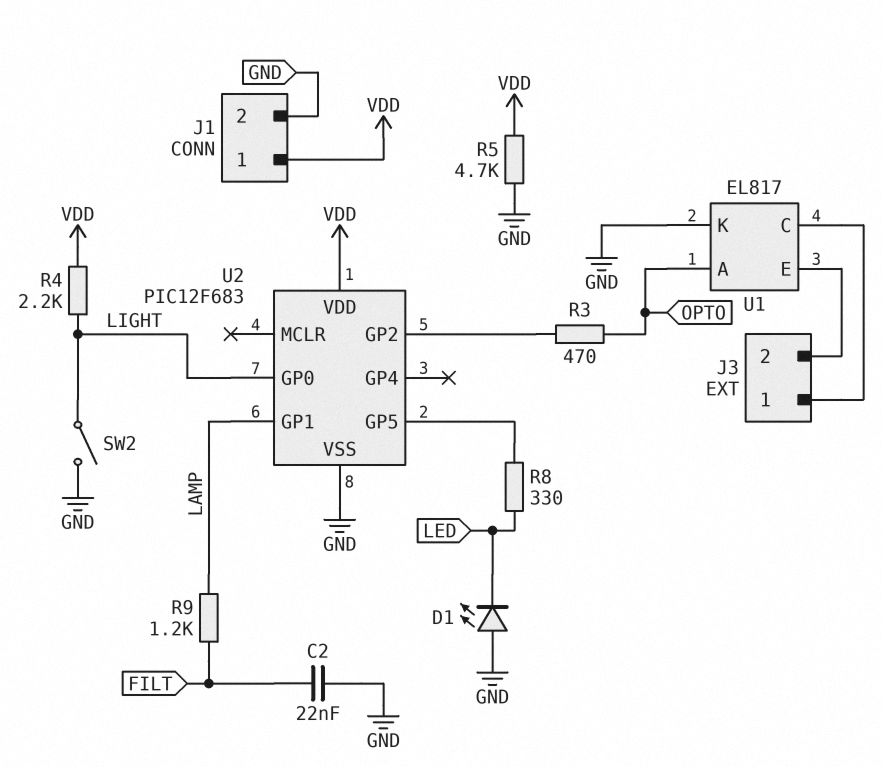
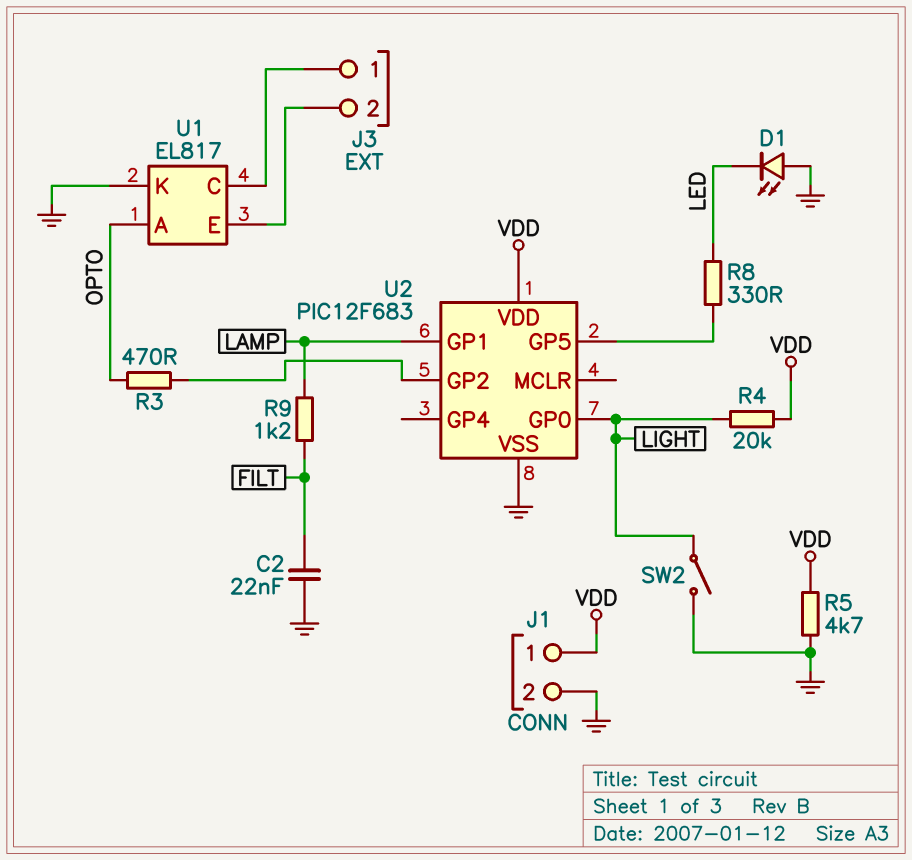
R4: 2.2k (LIGHT, VDD) -> 20k (LIGHT, VDD)

